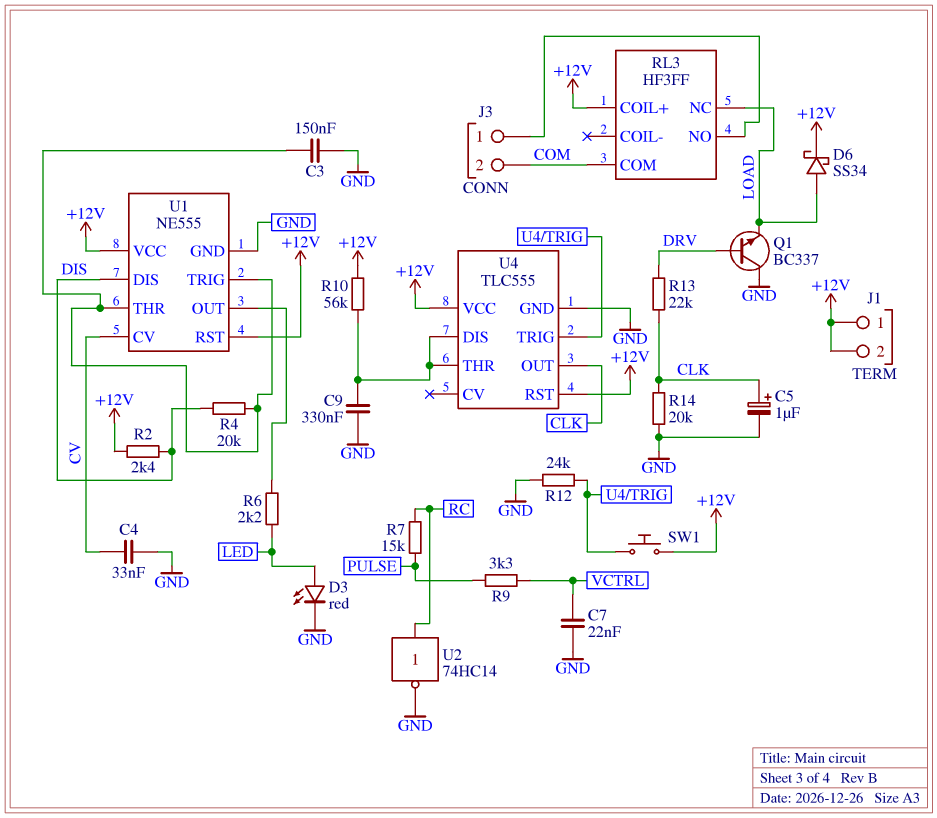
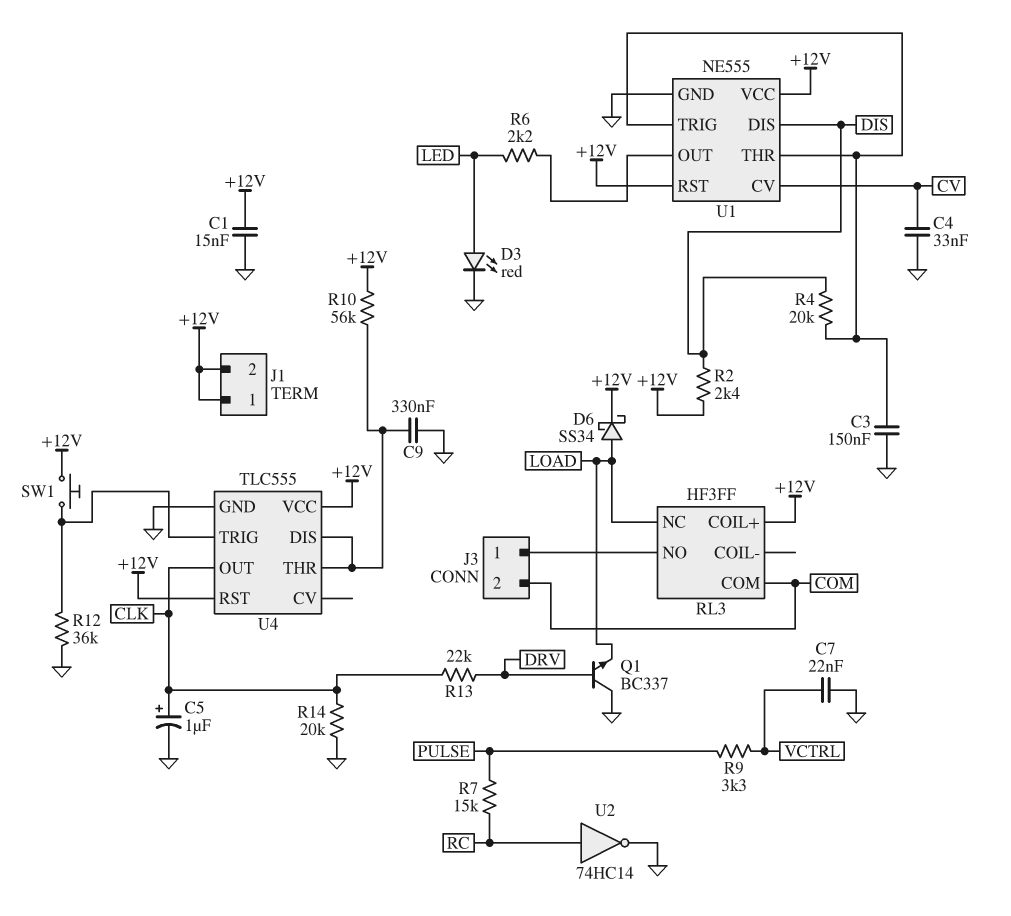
C1: none -> 15nF (+12V, GND)
R12: 24k (GND, U4/TRIG) -> 36k (GND, U4/TRIG)

